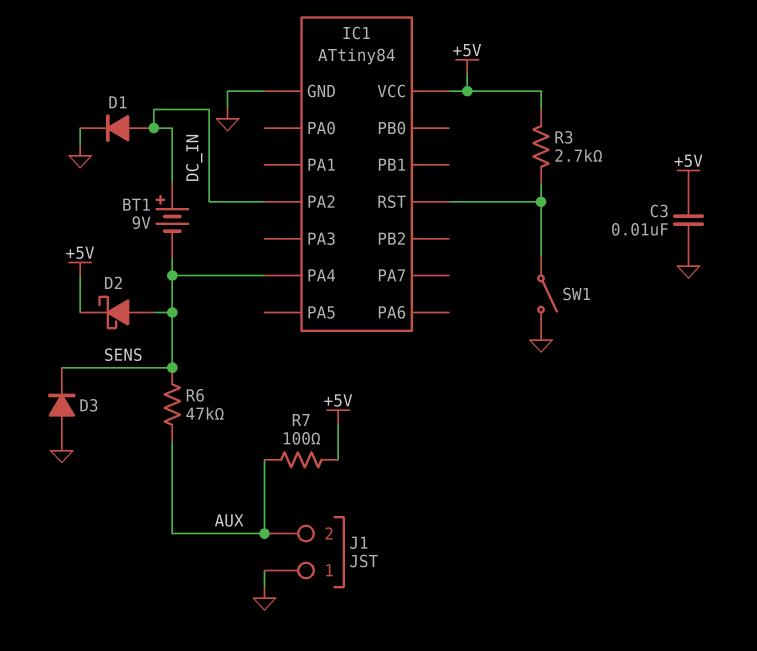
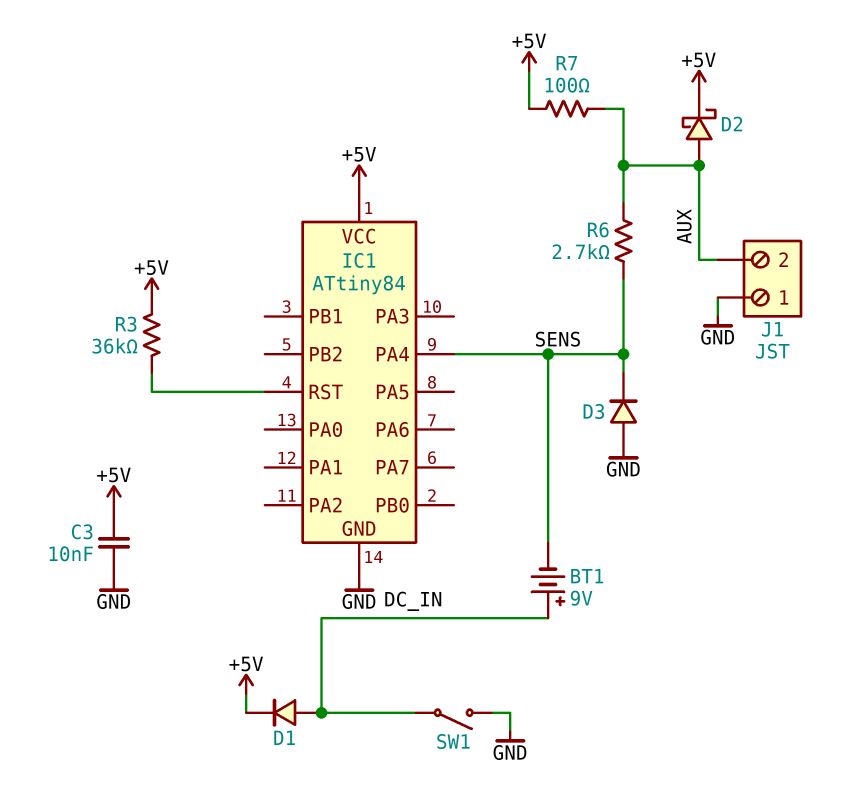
D1: diode (A DC_IN, K GND) -> diode (A DC_IN, K +5V)
D2: schottky (A SENS, K +5V) -> schottky (A AUX, K +5V)
IC1 pin PA2: DC_IN -> none
R3: 2.7k (+5V, IC1/RST) -> 36k (+5V, IC1/RST)
R6: 47k (AUX, SENS) -> 2.7k (AUX, SENS)
SW1: switch (GND, IC1/RST) -> switch (DC_IN, GND)

